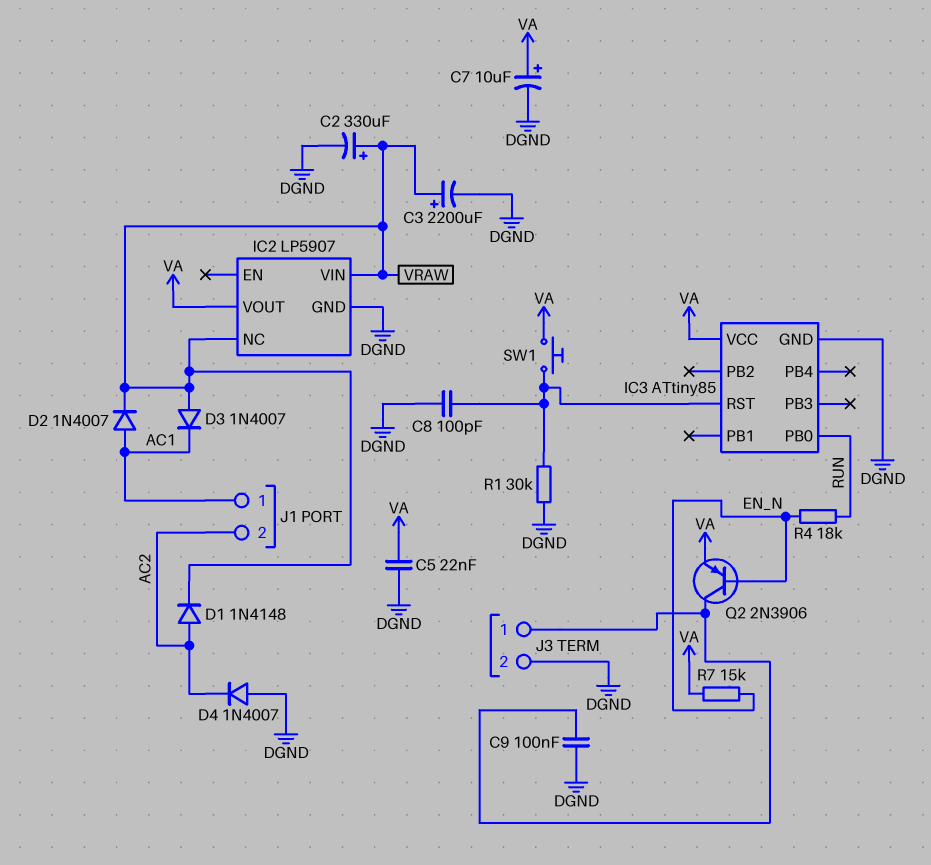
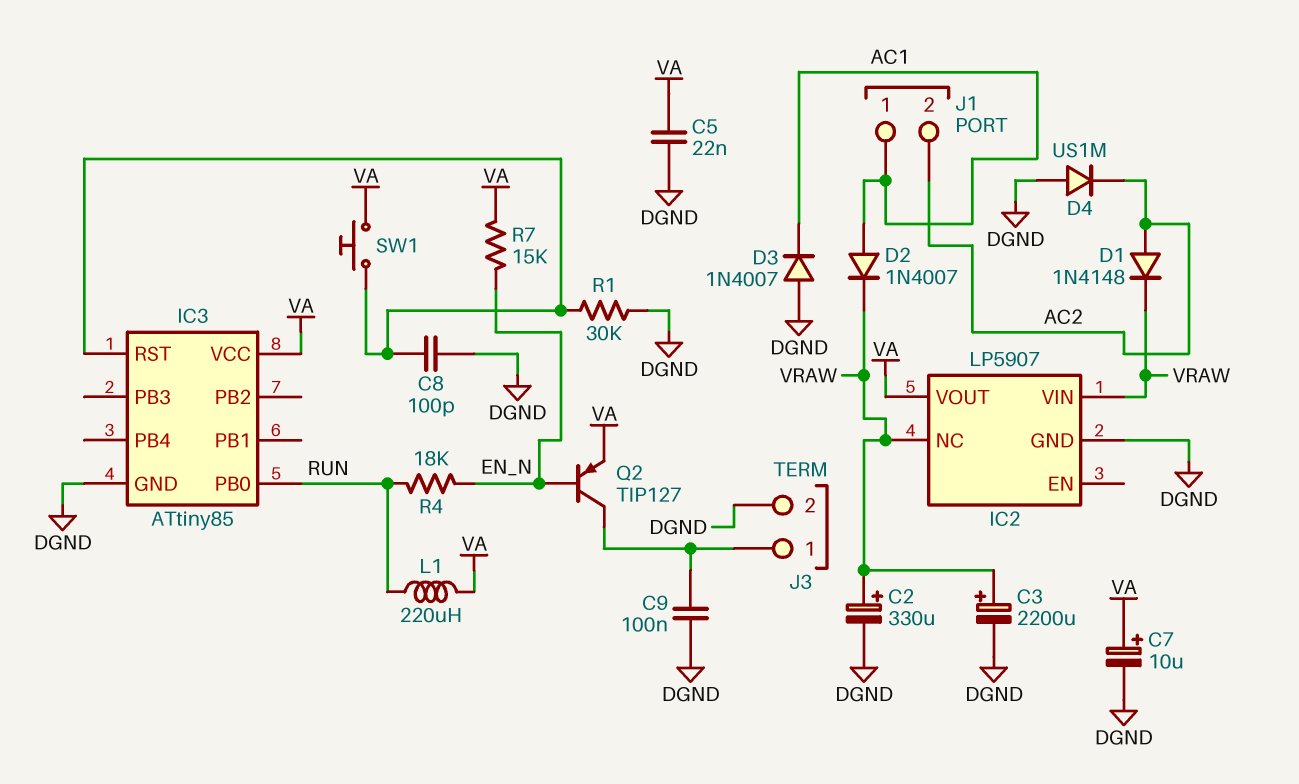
D3: diode 1N4007 (A VRAW, K AC1) -> diode 1N4007 (A DGND, K AC1)
D4: diode 1N4007 (A DGND, K AC2) -> diode US1M (A DGND, K AC2)
L1: none -> 220uH (RUN, VA)
Q2: PNP 2N3906 (B EN_N, C J3/1, E VA) -> PNP TIP127 (B EN_N, C J3/1, E VA)

